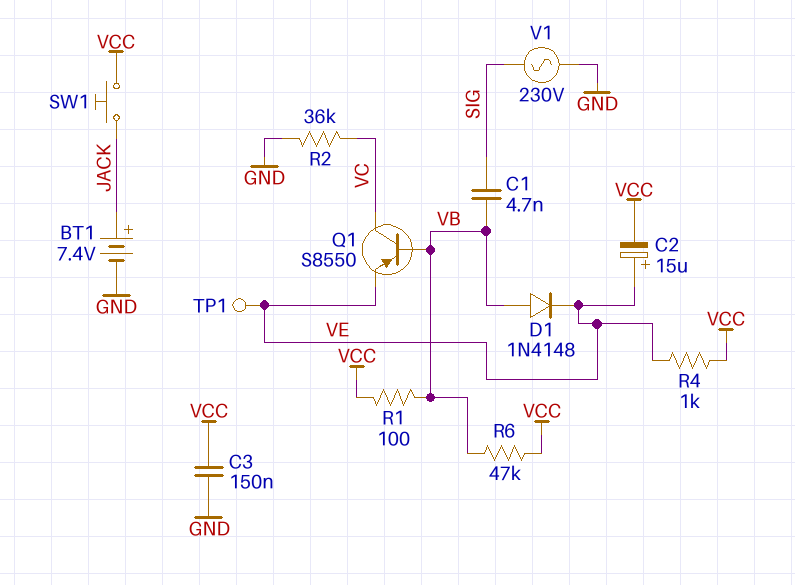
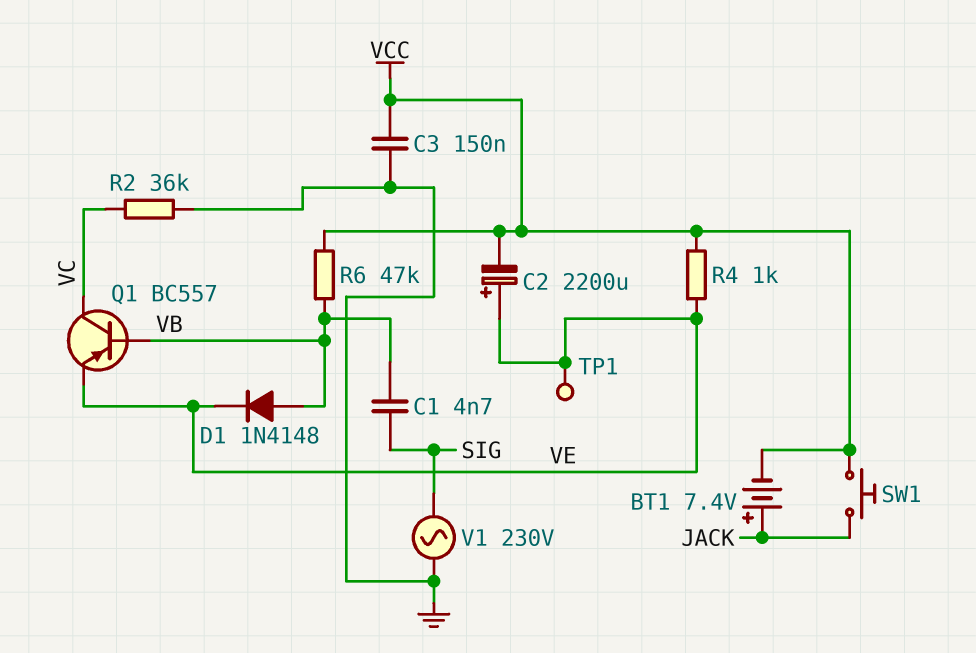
BT1: 7.4V (plus JACK, minus GND) -> 7.4V (plus JACK, minus VCC)
C2: 15uF (plus VE, minus VCC) -> 2200uF (plus VE, minus VCC)
Q1: PNP S8550 (B VB, C VC, E VE) -> PNP BC557 (B VB, C VC, E VE)
R1: 100 (VB, VCC) -> none

